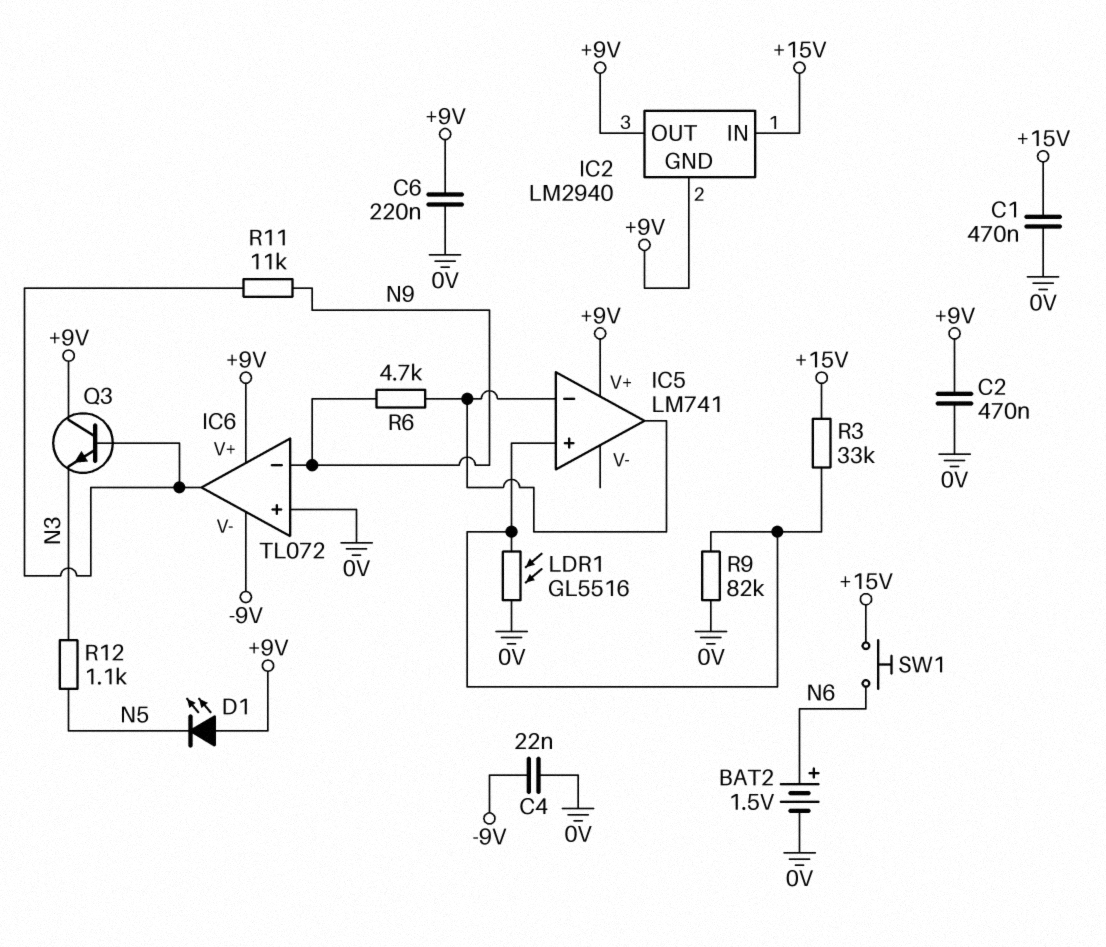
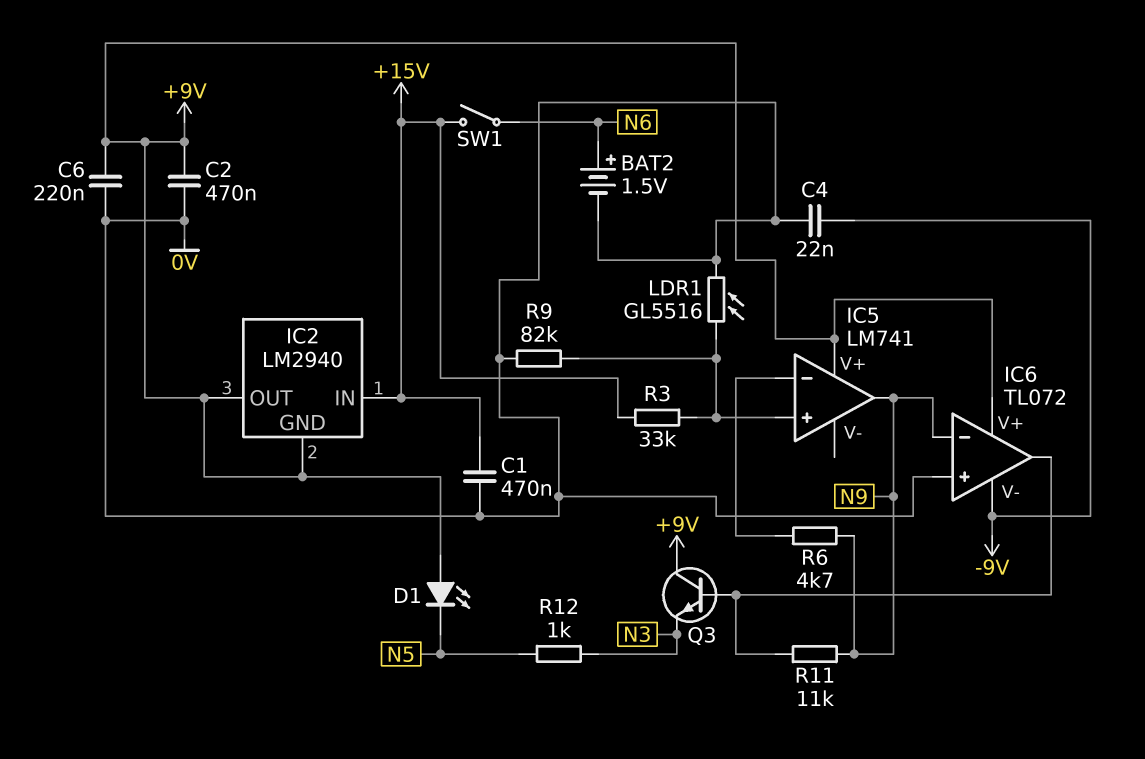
IC5 pin out: IC5/in- -> N9
R12: 1.1k (N3, N5) -> 1k (N3, N5)
SW1: button (+15V, N6) -> switch (+15V, N6)

